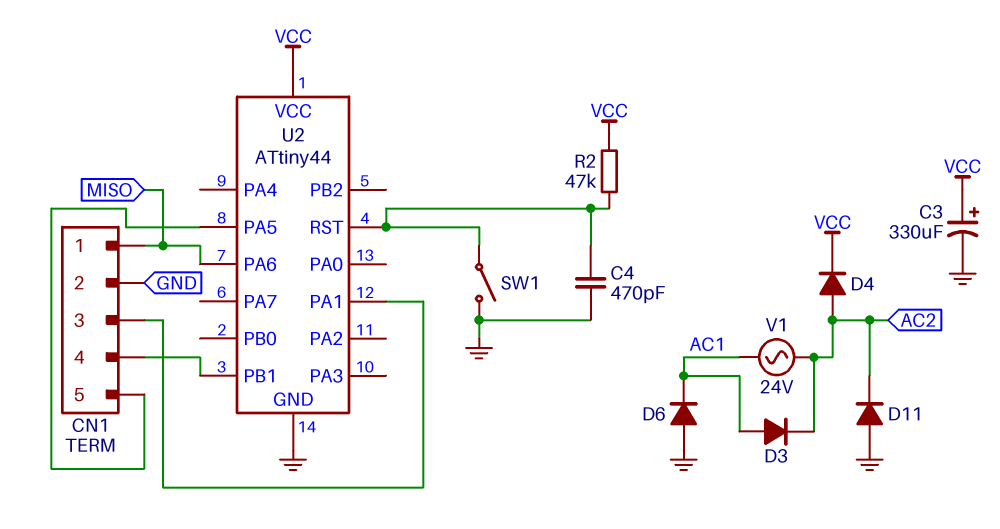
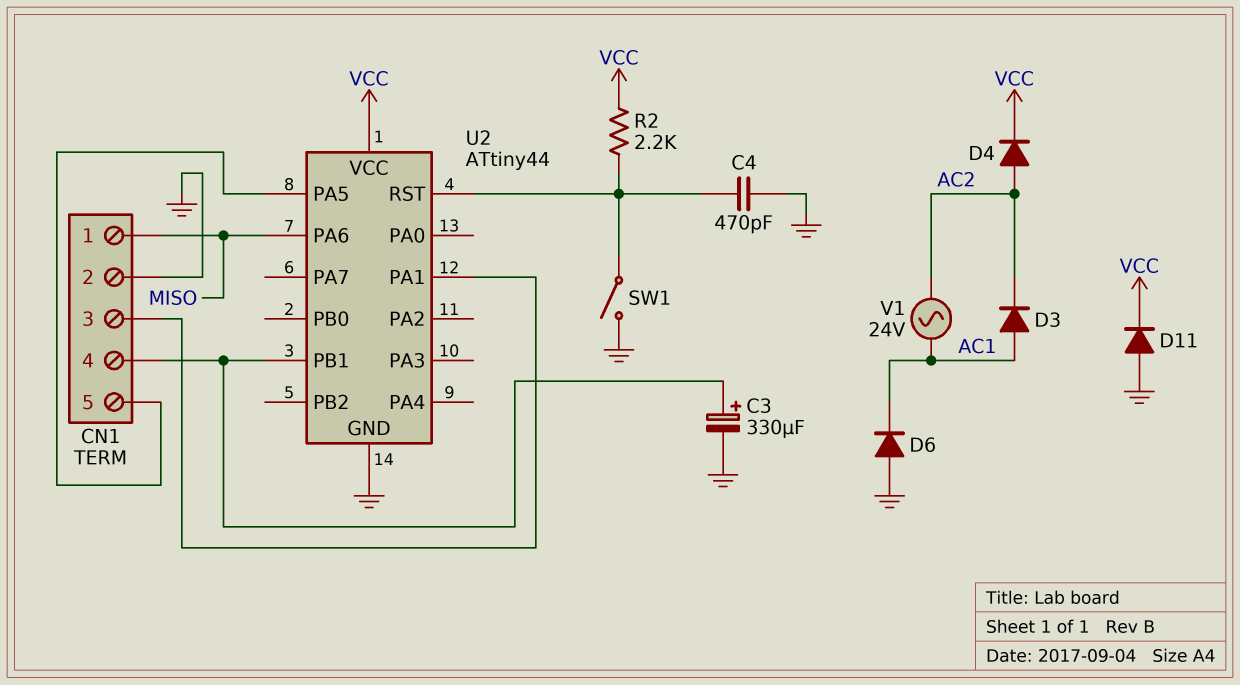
C3: 330uF (plus VCC, minus GND) -> 330uF (plus CN1/4, minus GND)
D11: diode (A GND, K AC2) -> diode (A GND, K VCC)
R2: 47k (U2/RST, VCC) -> 2.2k (U2/RST, VCC)

